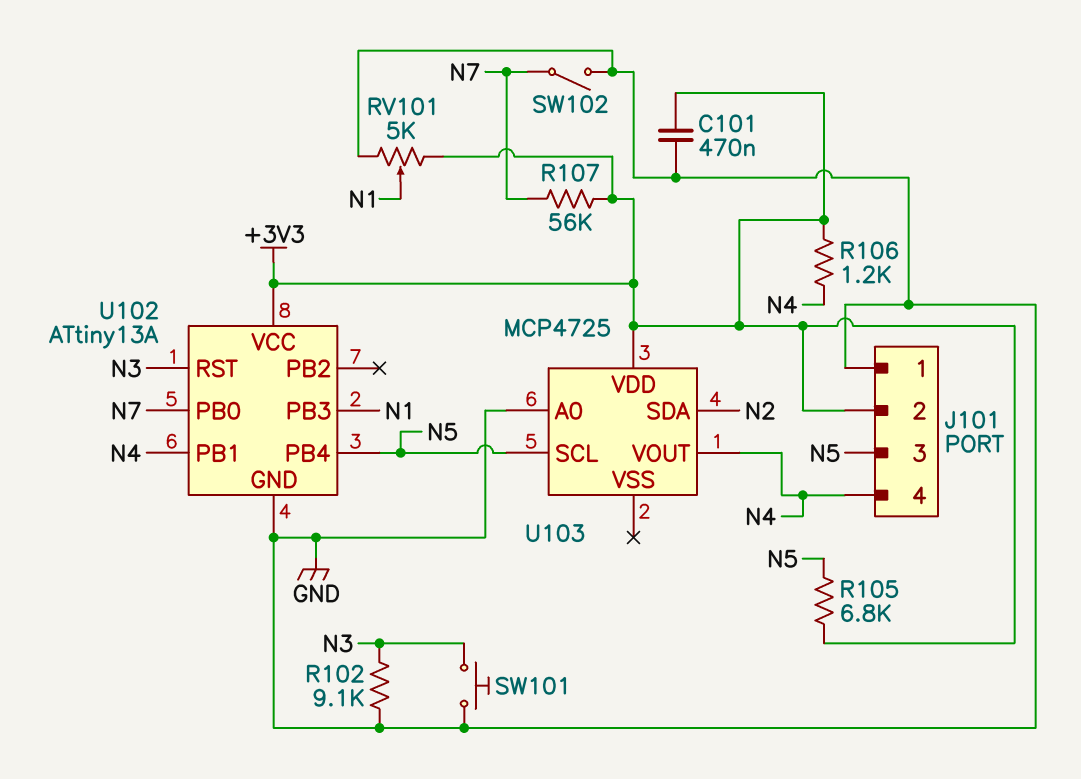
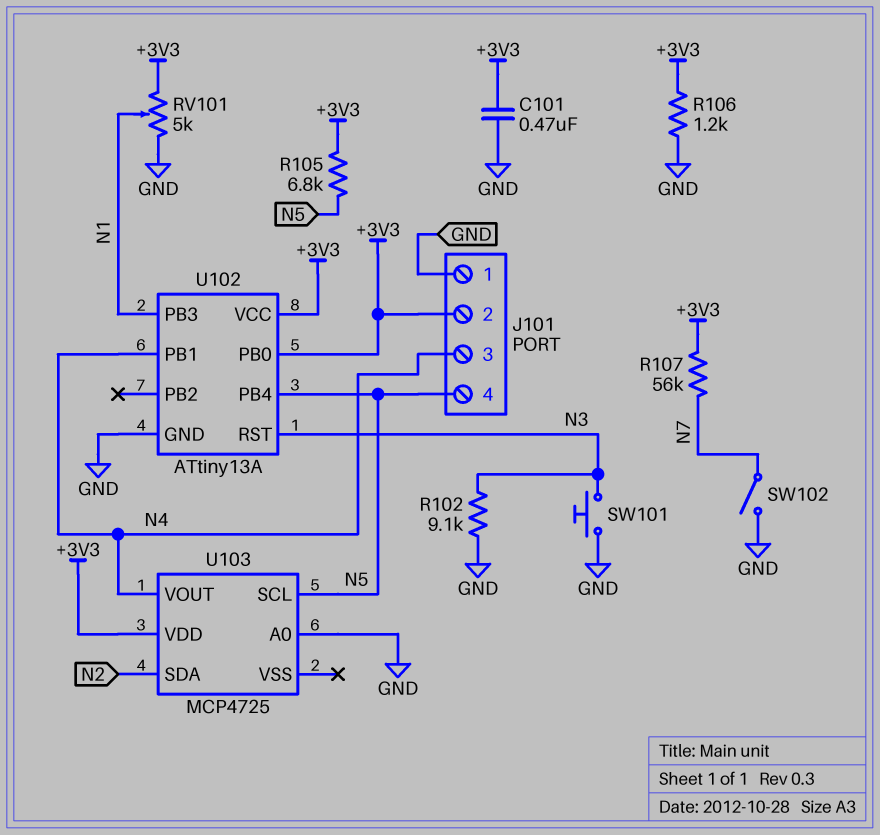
J101 pin 3: N5 -> N4
J101 pin 4: N4 -> N5
R106: 1.2k (+3V3, N4) -> 1.2k (+3V3, GND)
U102 pin PB0: N7 -> +3V3

